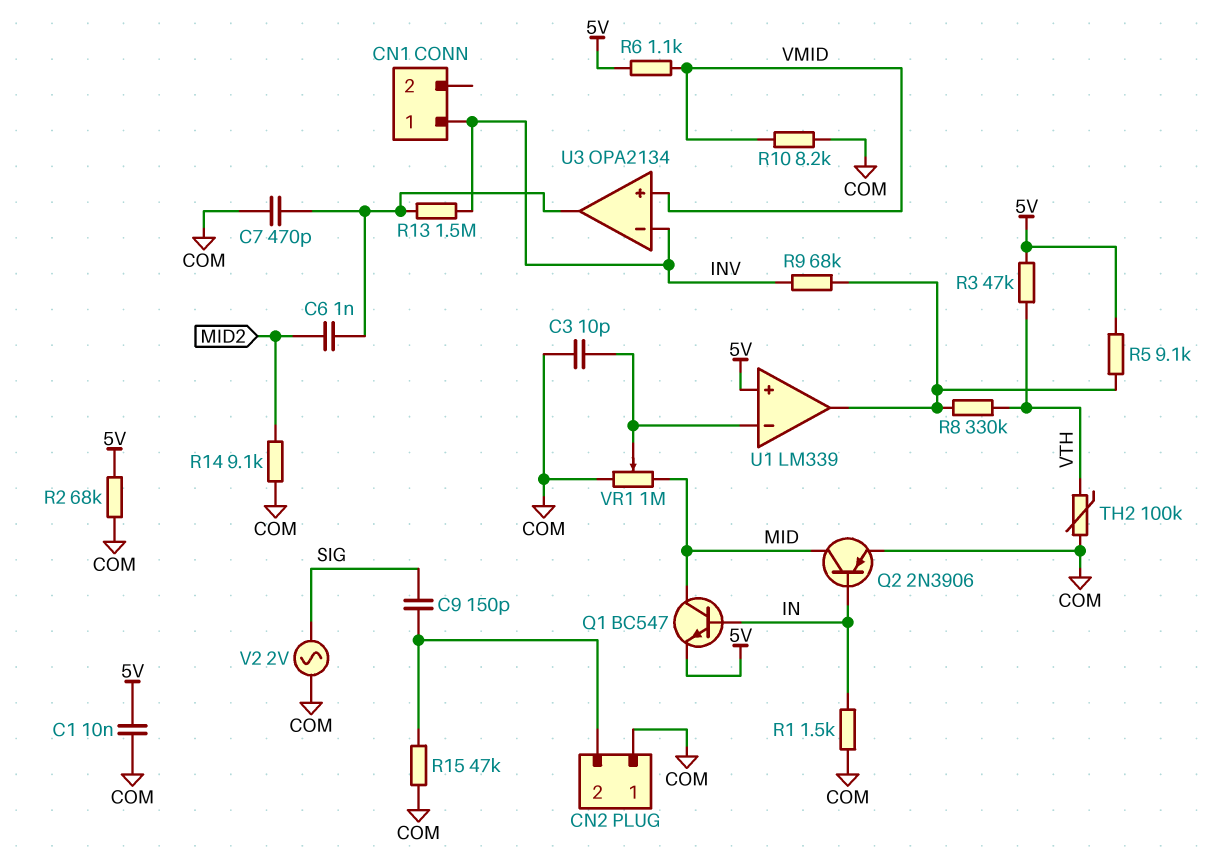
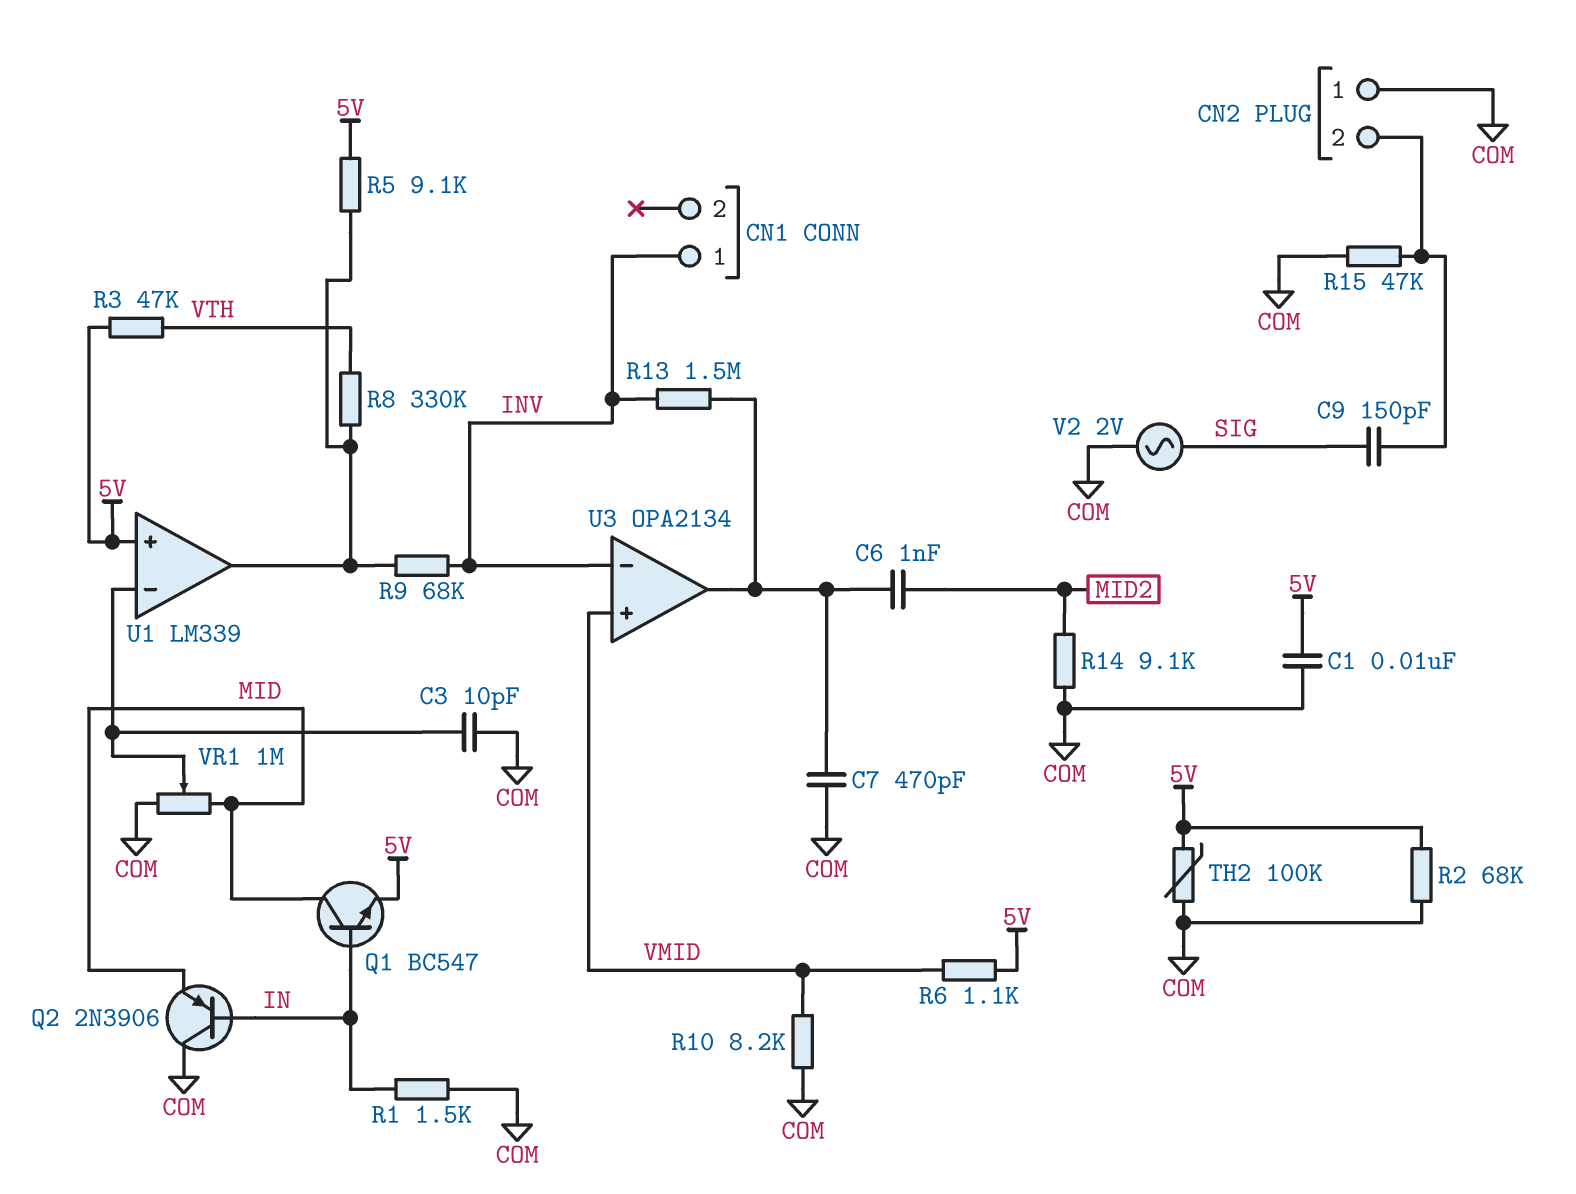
Q2: PNP 2N3906 (B IN, C MID, E COM) -> PNP 2N3906 (B IN, C COM, E MID)
TH2: 100k (COM, VTH) -> 100k (5V, COM)

